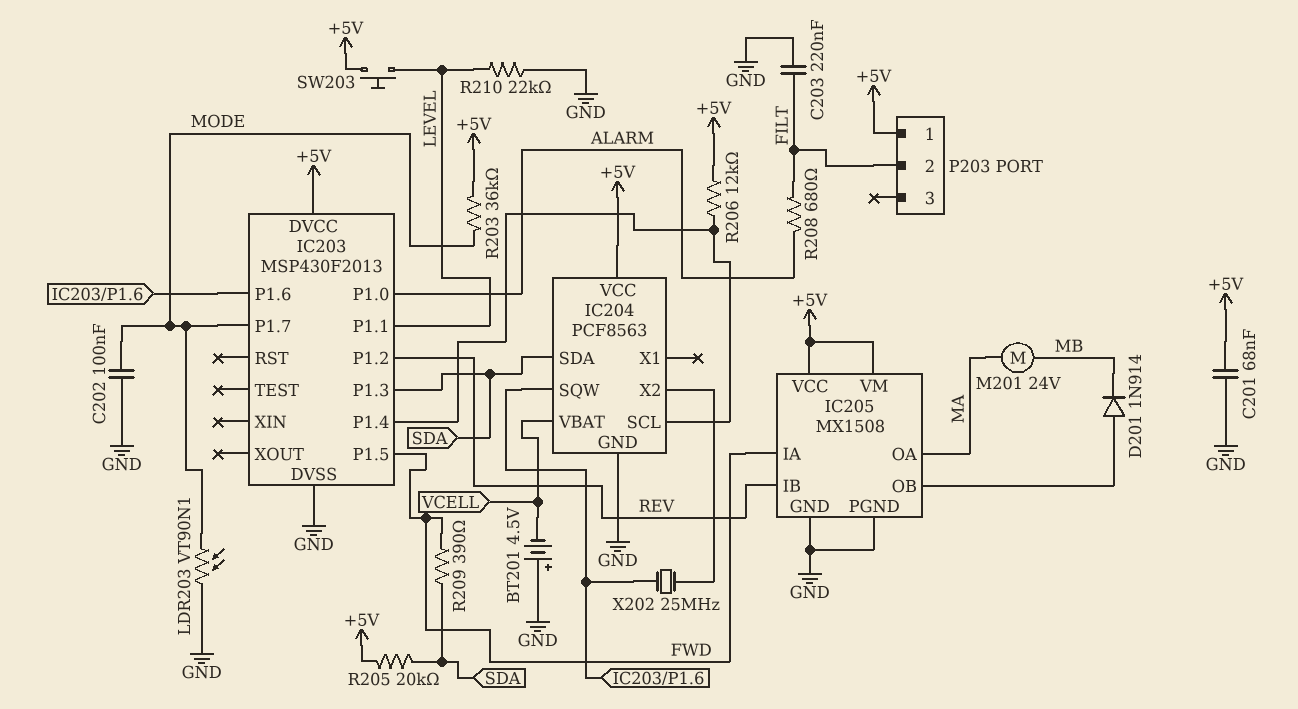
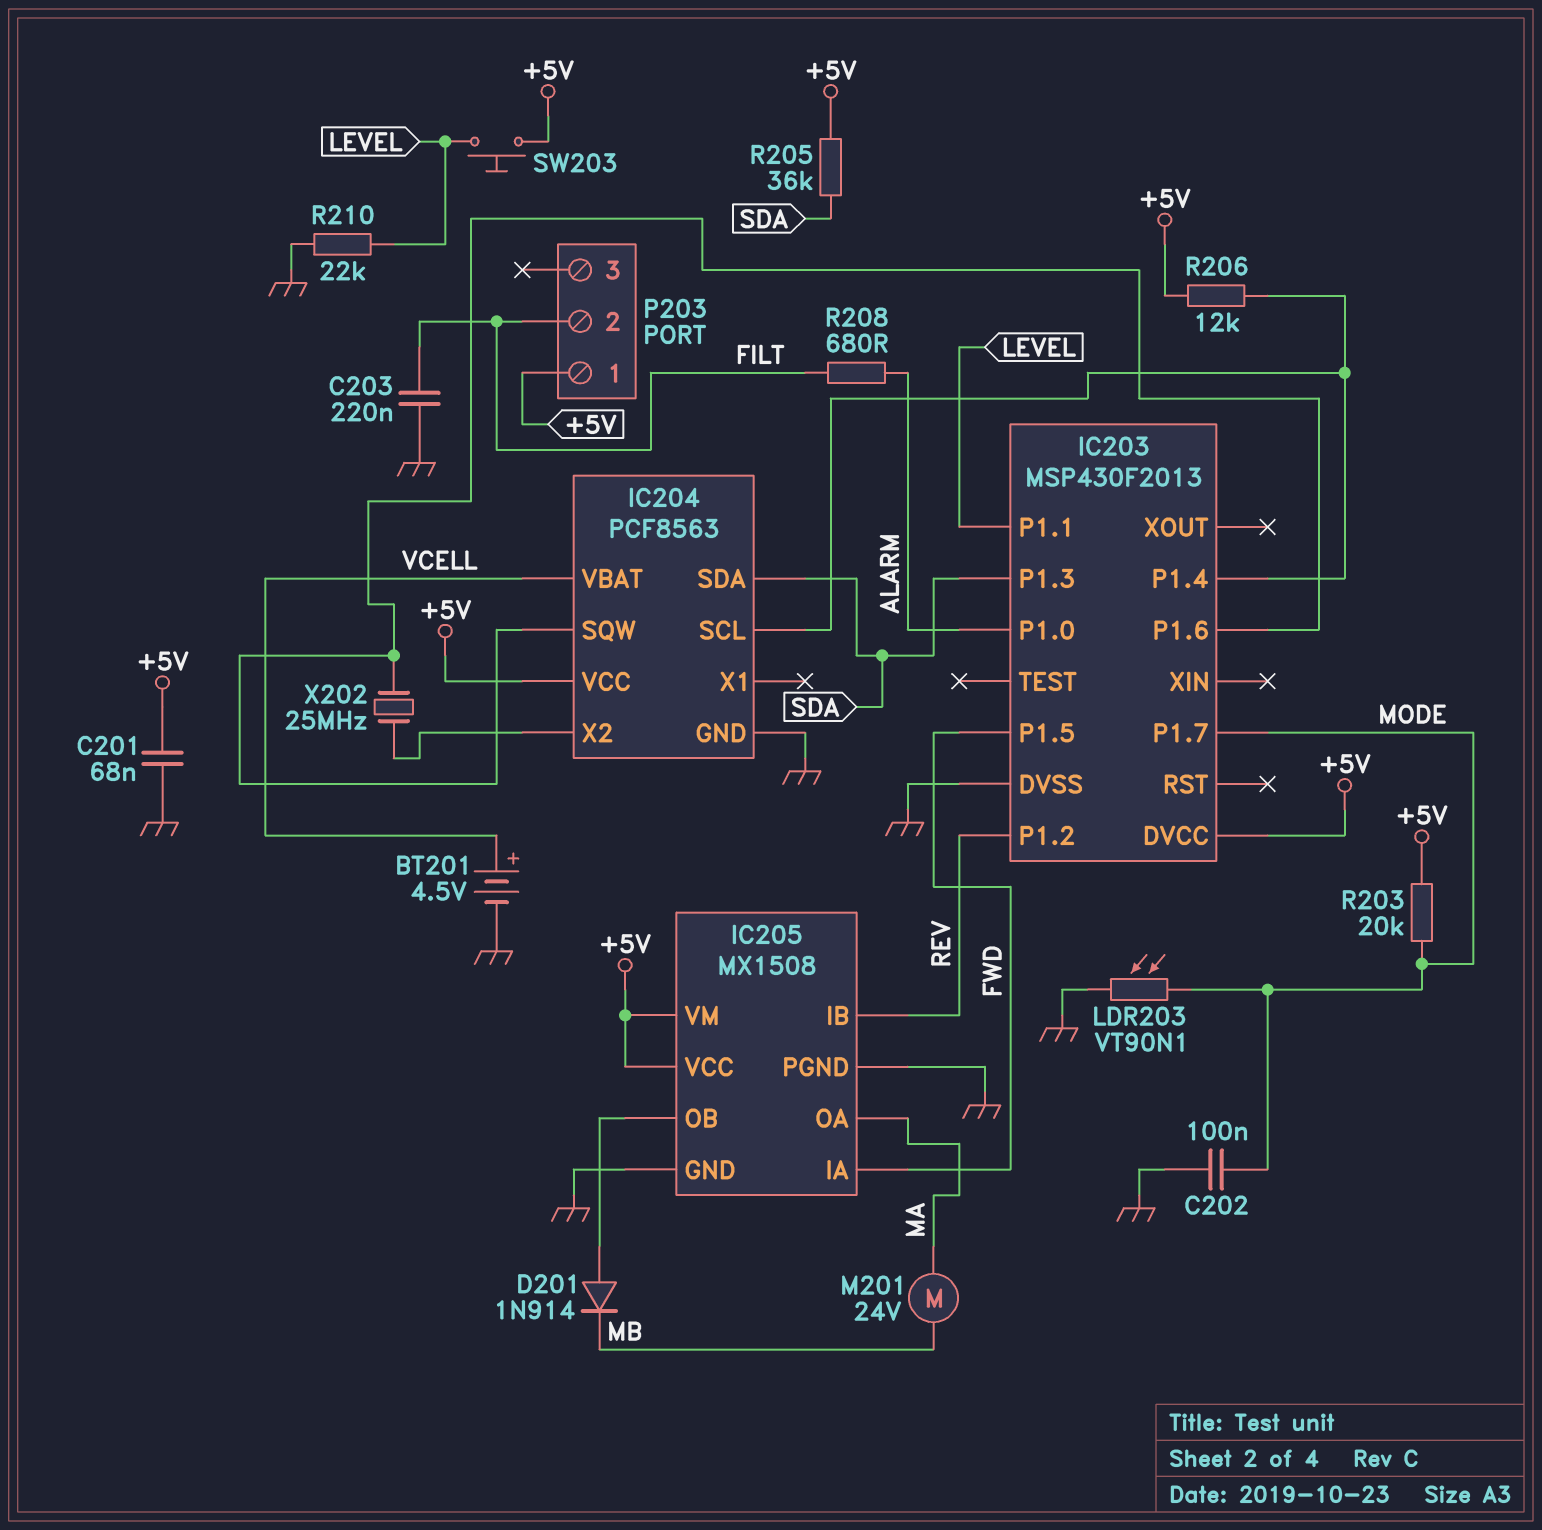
BT201: 4.5V (plus GND, minus VCELL) -> 4.5V (plus VCELL, minus GND)
R203: 36k (+5V, MODE) -> 20k (+5V, MODE)
R205: 20k (+5V, SDA) -> 36k (+5V, SDA)
R209: 390 (FWD, SDA) -> none

